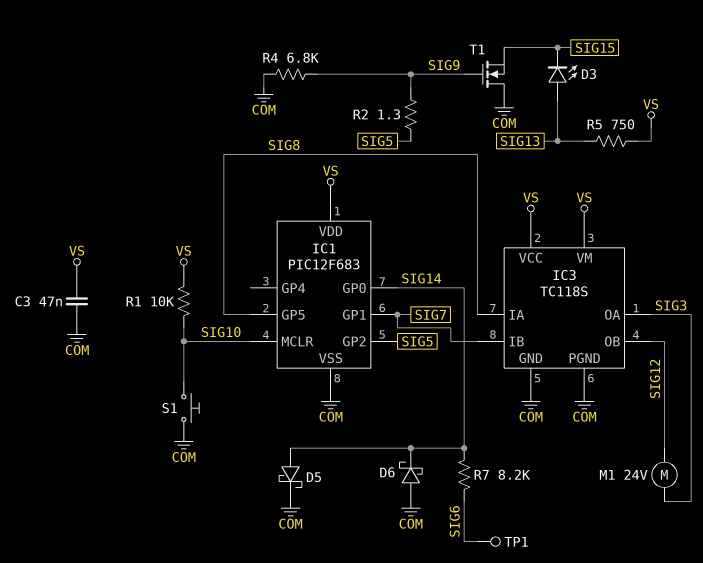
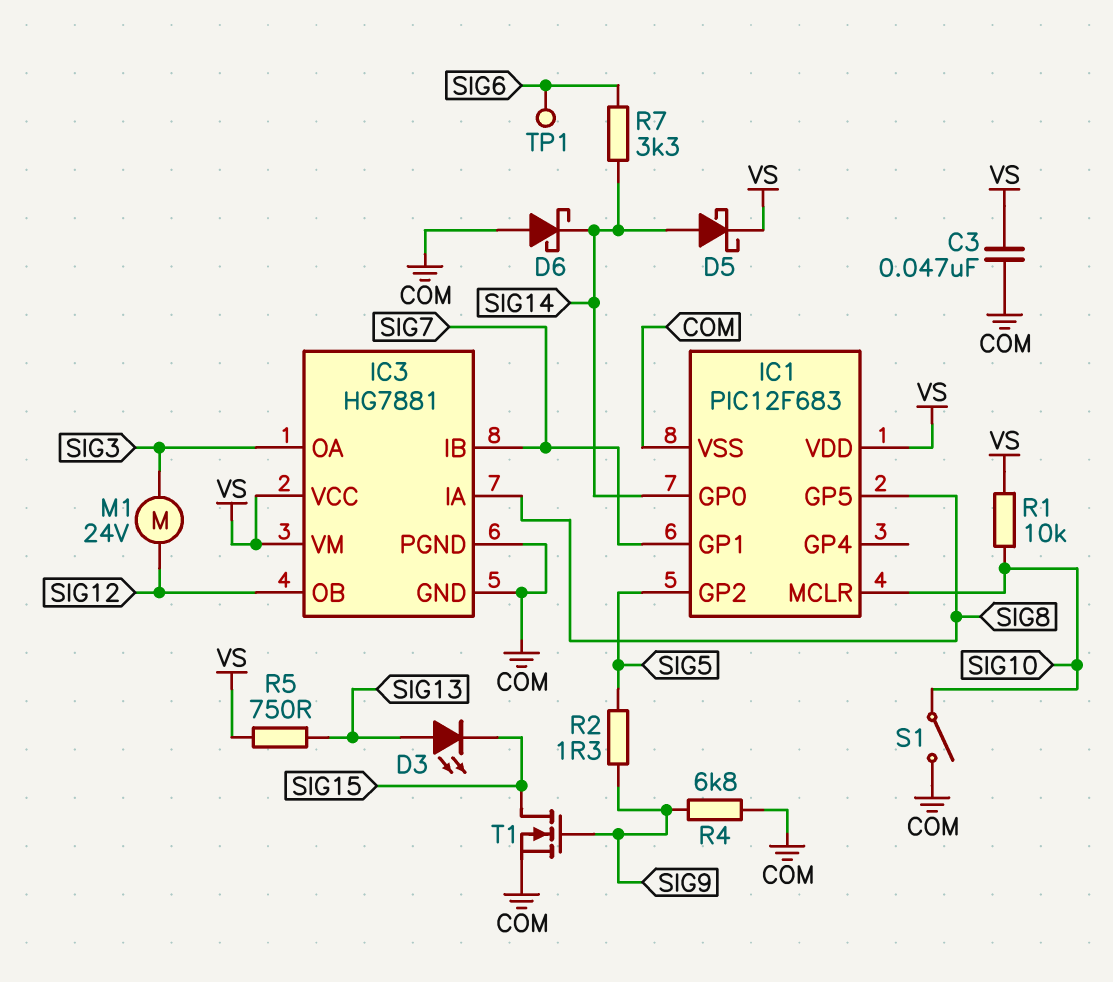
D5: schottky (A SIG14, K COM) -> schottky (A SIG14, K VS)
IC3: TC118S -> HG7881
R7: 8.2k (SIG6, SIG14) -> 3.3k (SIG6, SIG14)
S1: button (COM, SIG10) -> switch (COM, SIG10)
T1: NMOS (G SIG9, D COM, S SIG15) -> NMOS (G SIG9, D SIG15, S COM)

